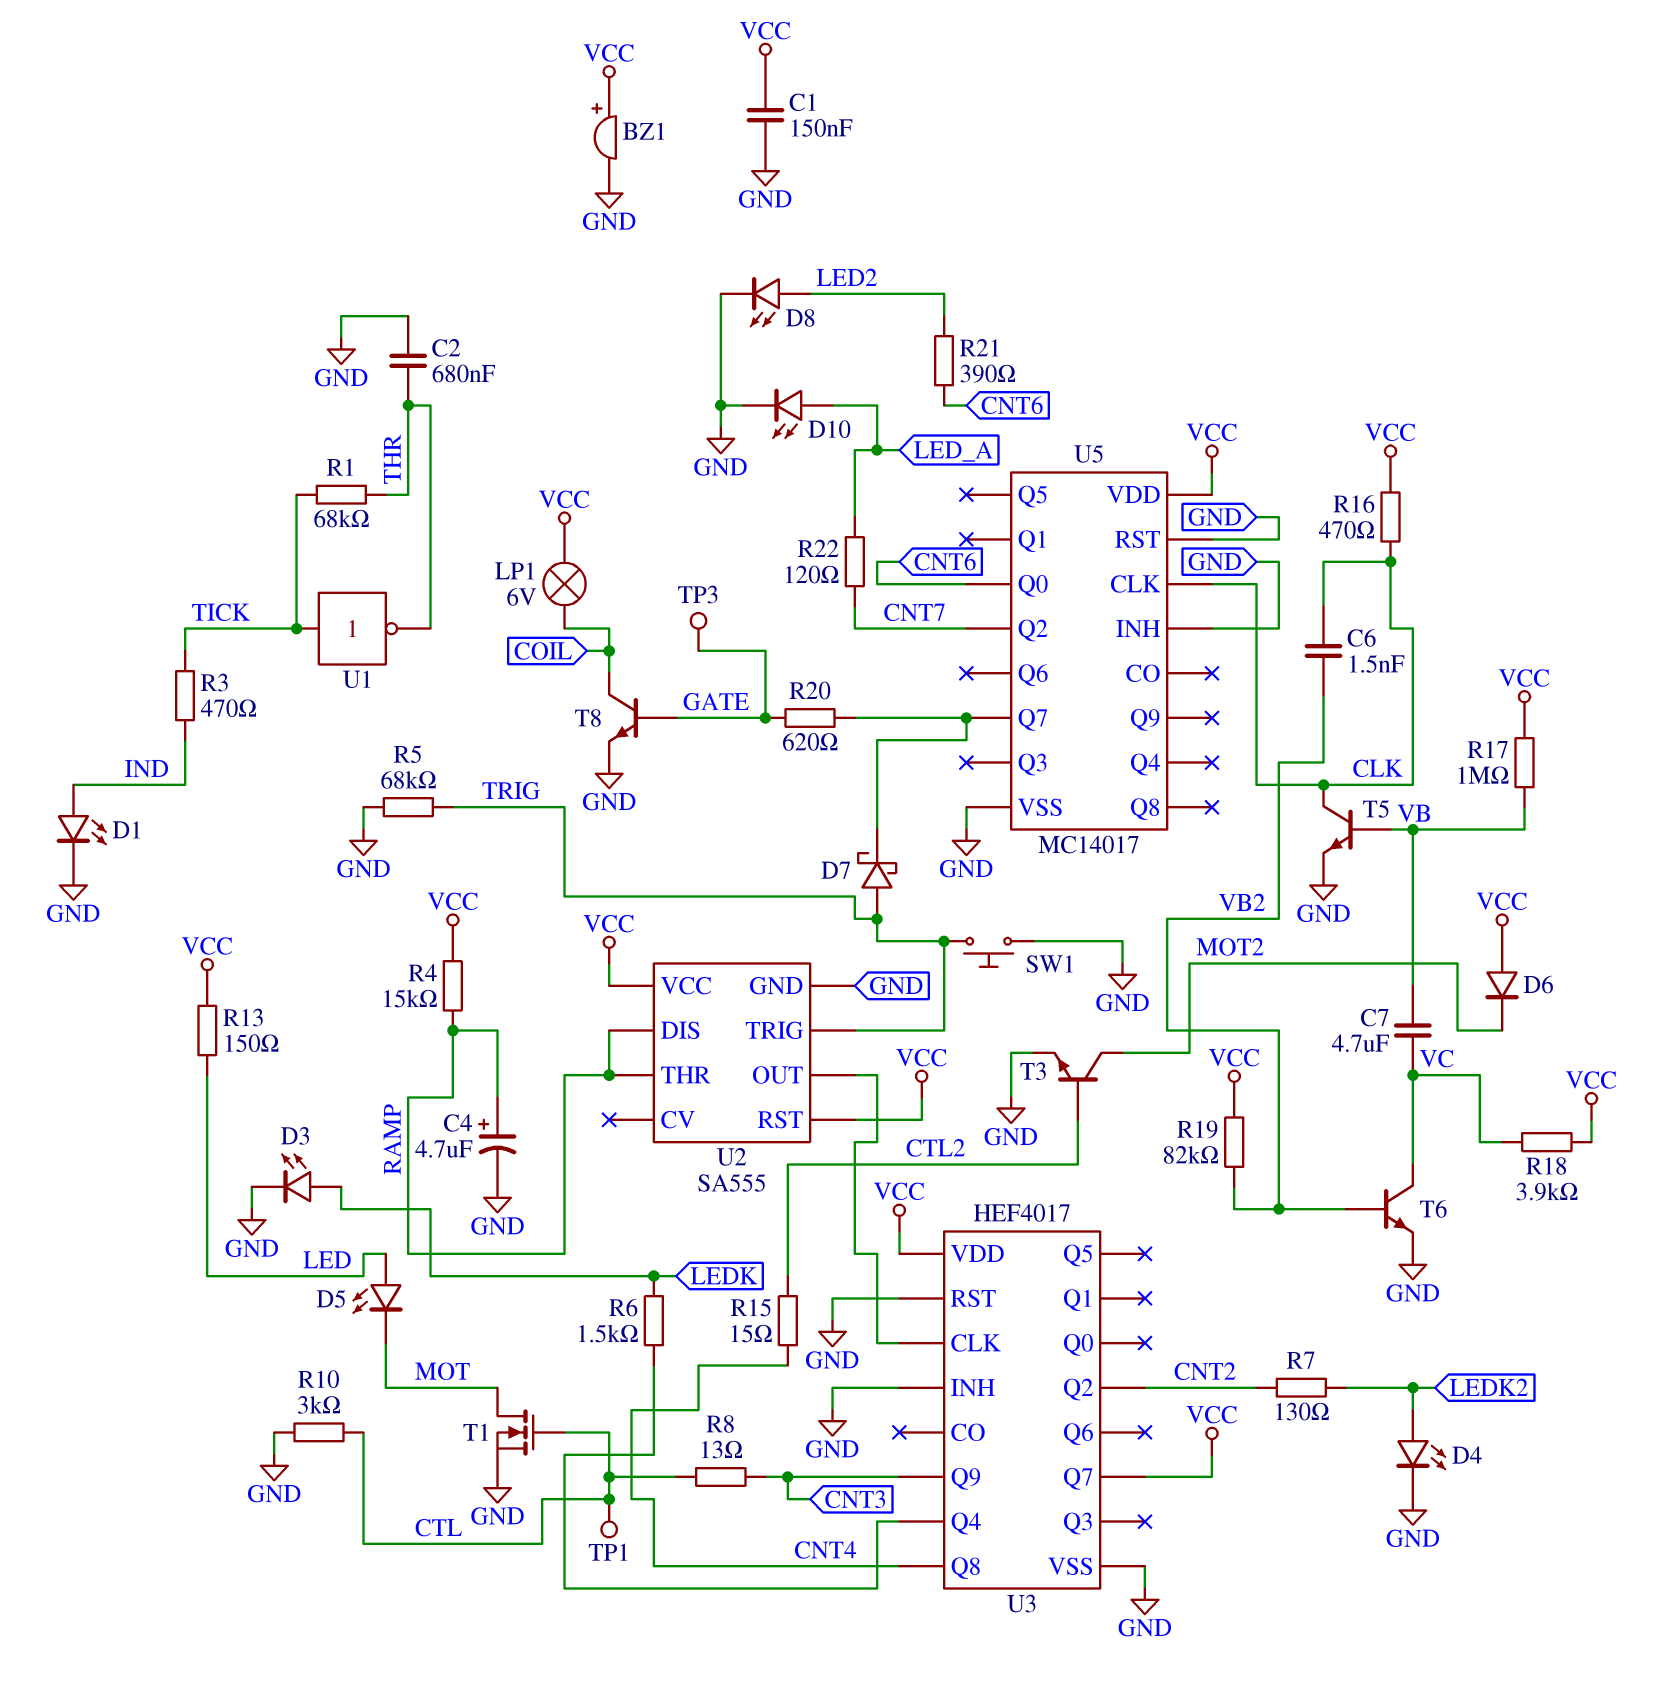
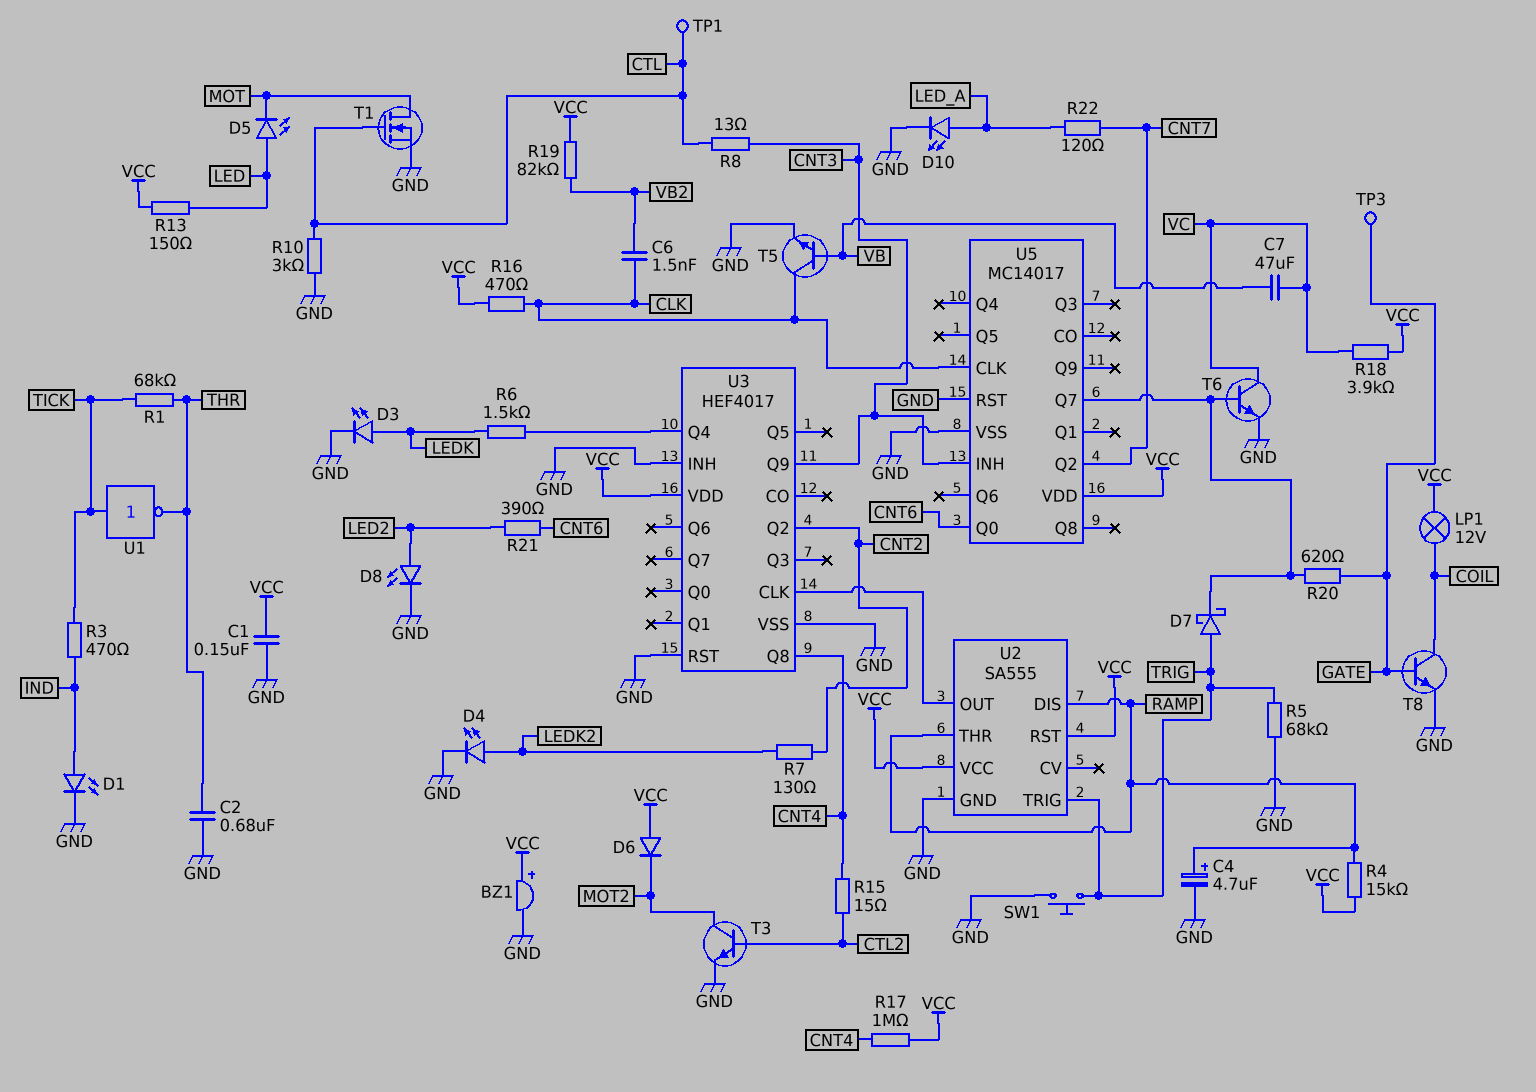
C7: 4.7uF (VB, VC) -> 47uF (VB, VC)
LP1: lamp 6V (COIL, VCC) -> lamp 12V (COIL, VCC)
R17: 1M (VB, VCC) -> 1M (CNT4, VCC)
T6: NPN (B VB2, C VC, E GND) -> NPN (B U5/Q7, C VC, E GND)
U3 pin Q7: VCC -> none
U5 pin INH: GND -> CNT3

